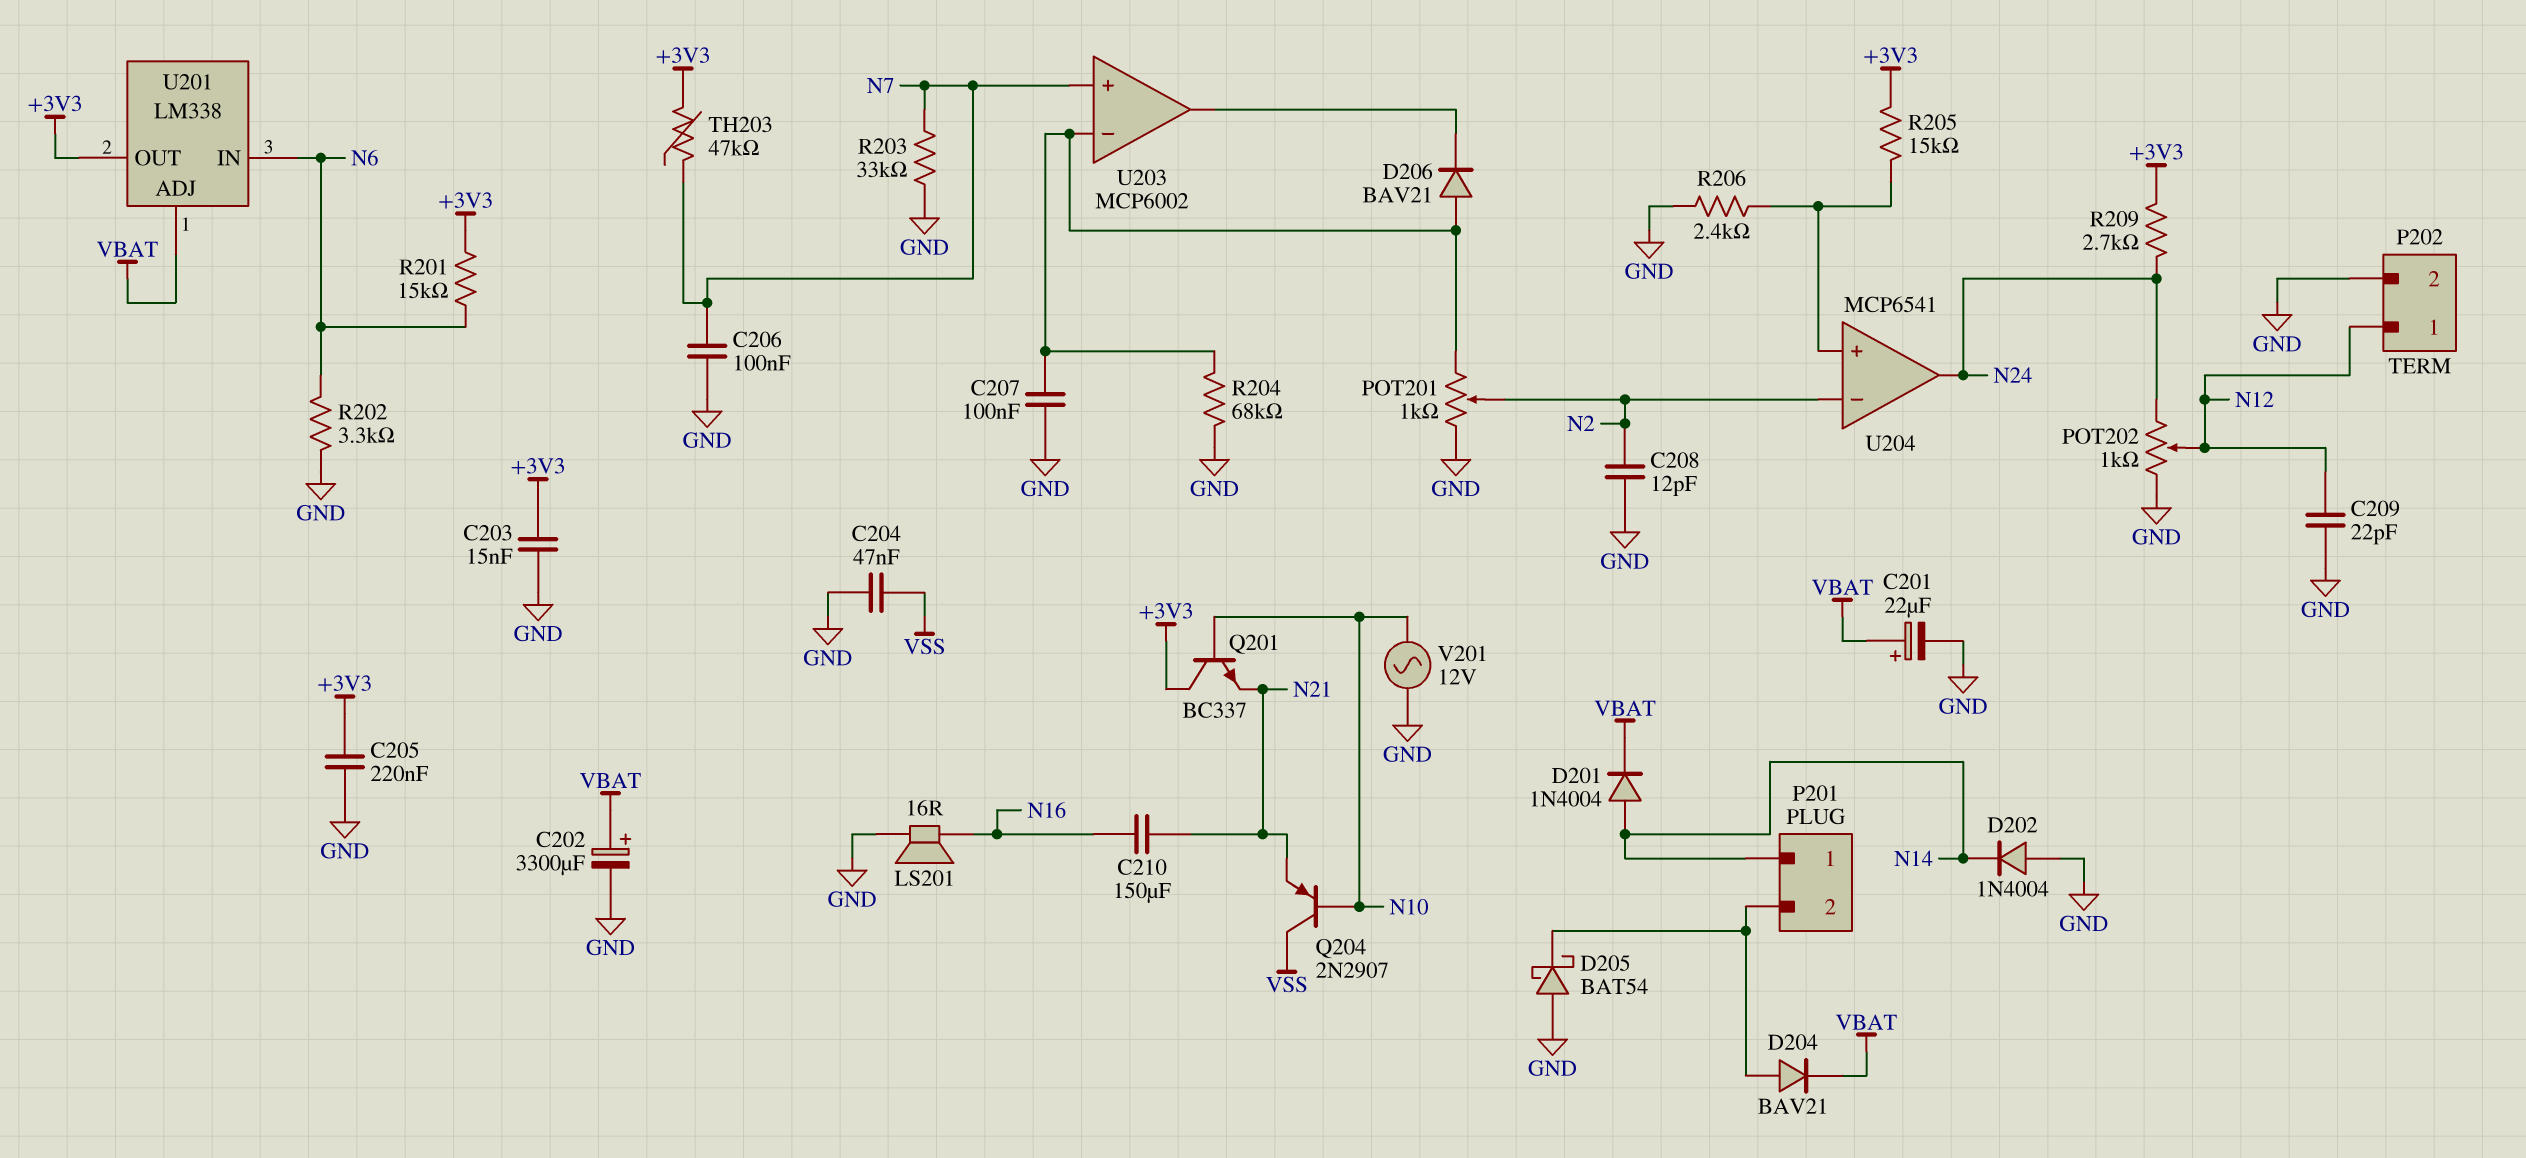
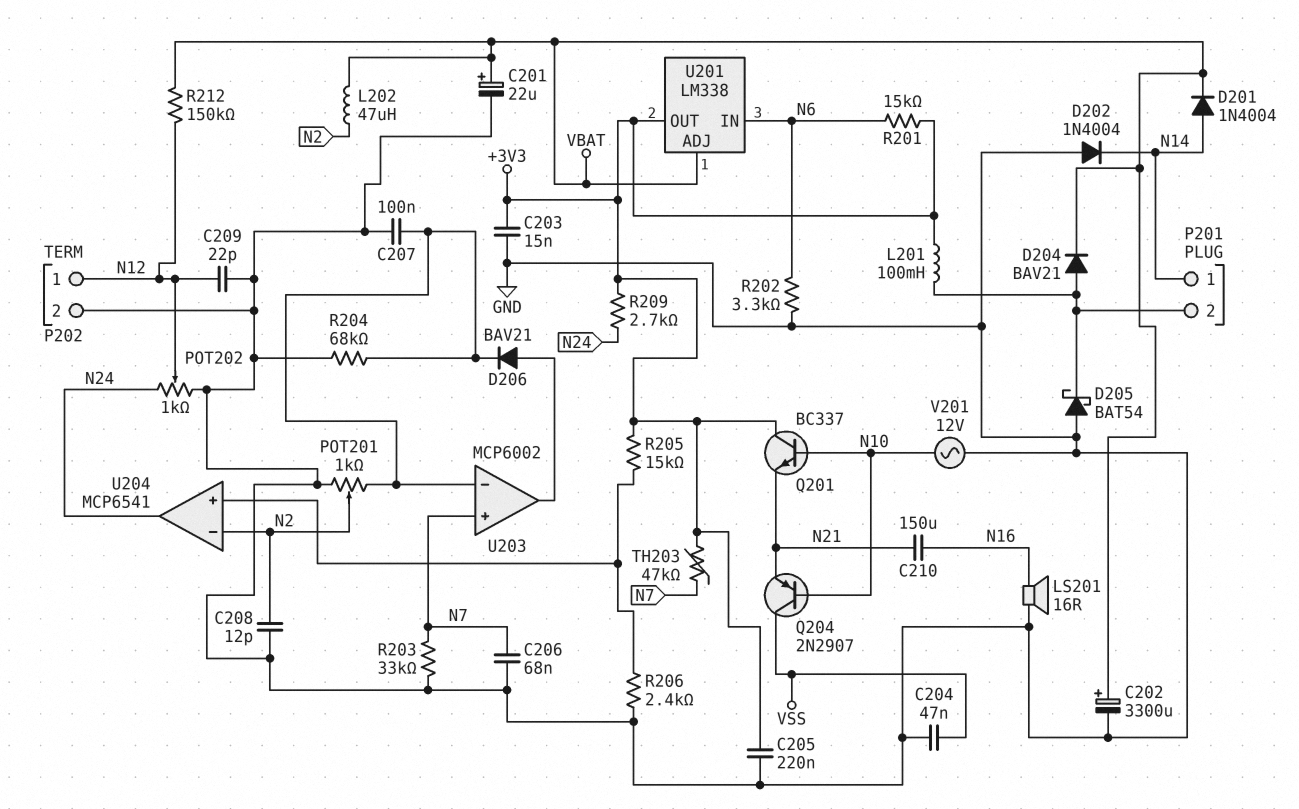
C206: 100nF (GND, N7) -> 68nF (GND, N7)
D206: diode BAV21 (A U203/in-, K U203/out) -> diode BAV21 (A U203/out, K U203/in-)
L201: none -> 100mH (+3V3, P201/2)
L202: none -> 47uH (N2, VBAT)
R212: none -> 150k (N12, VBAT)

